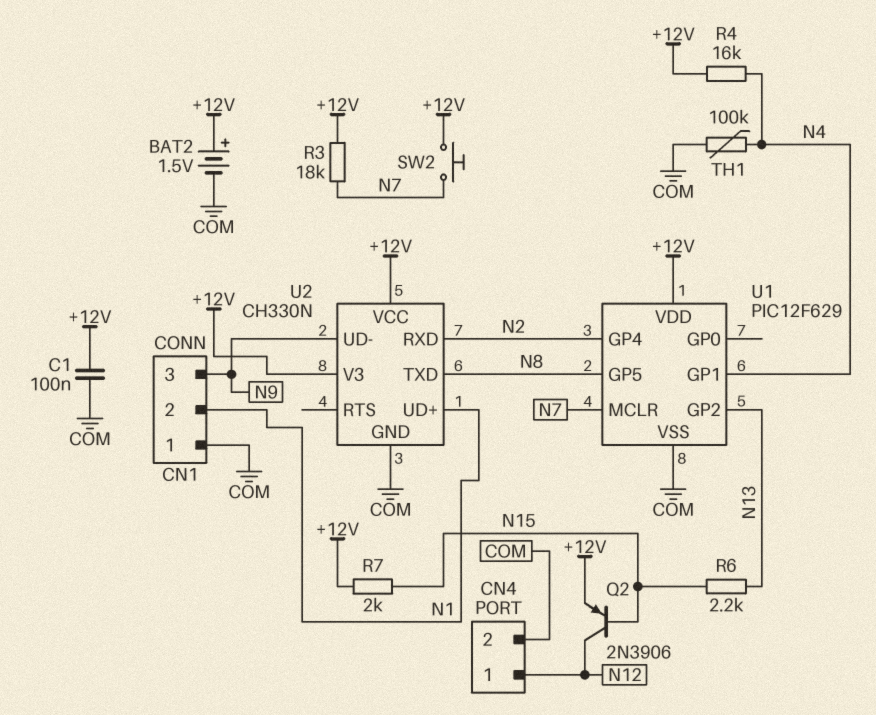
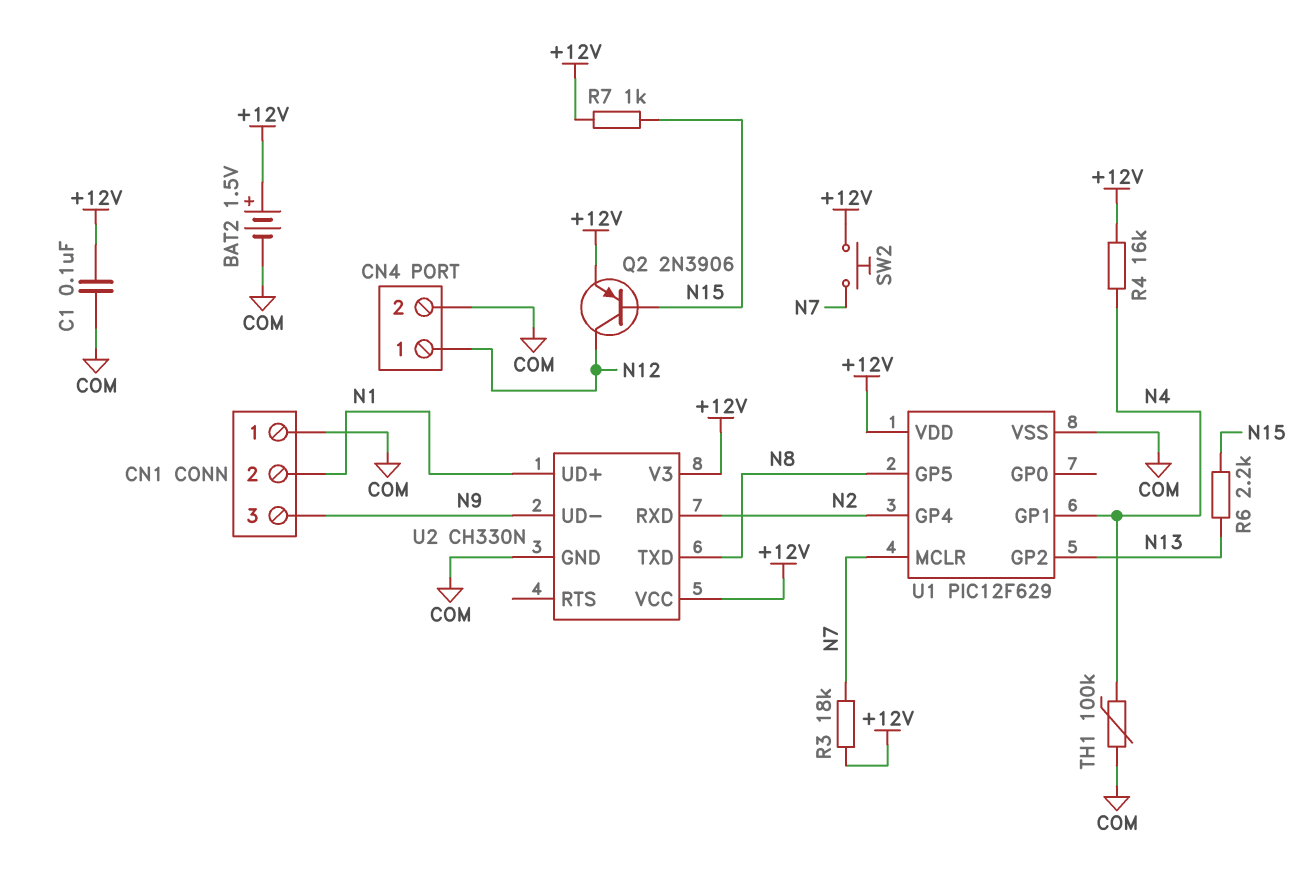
R7: 2k (+12V, N15) -> 1k (+12V, N15)

